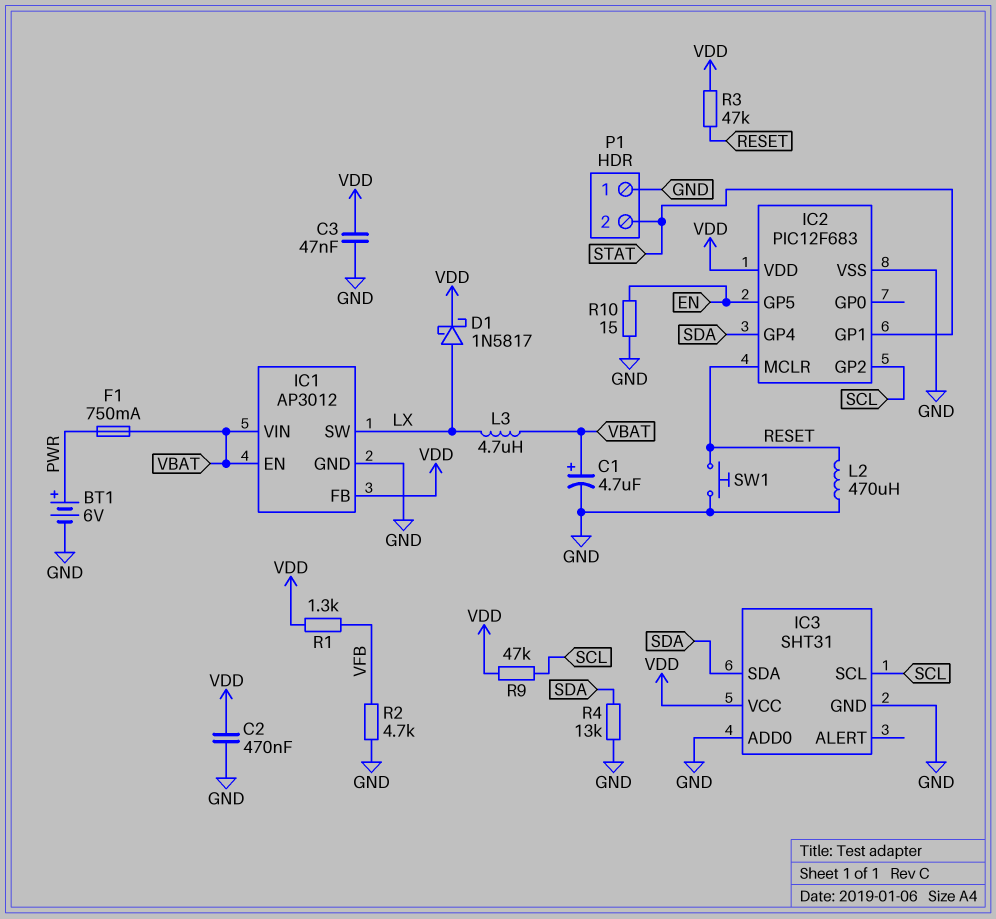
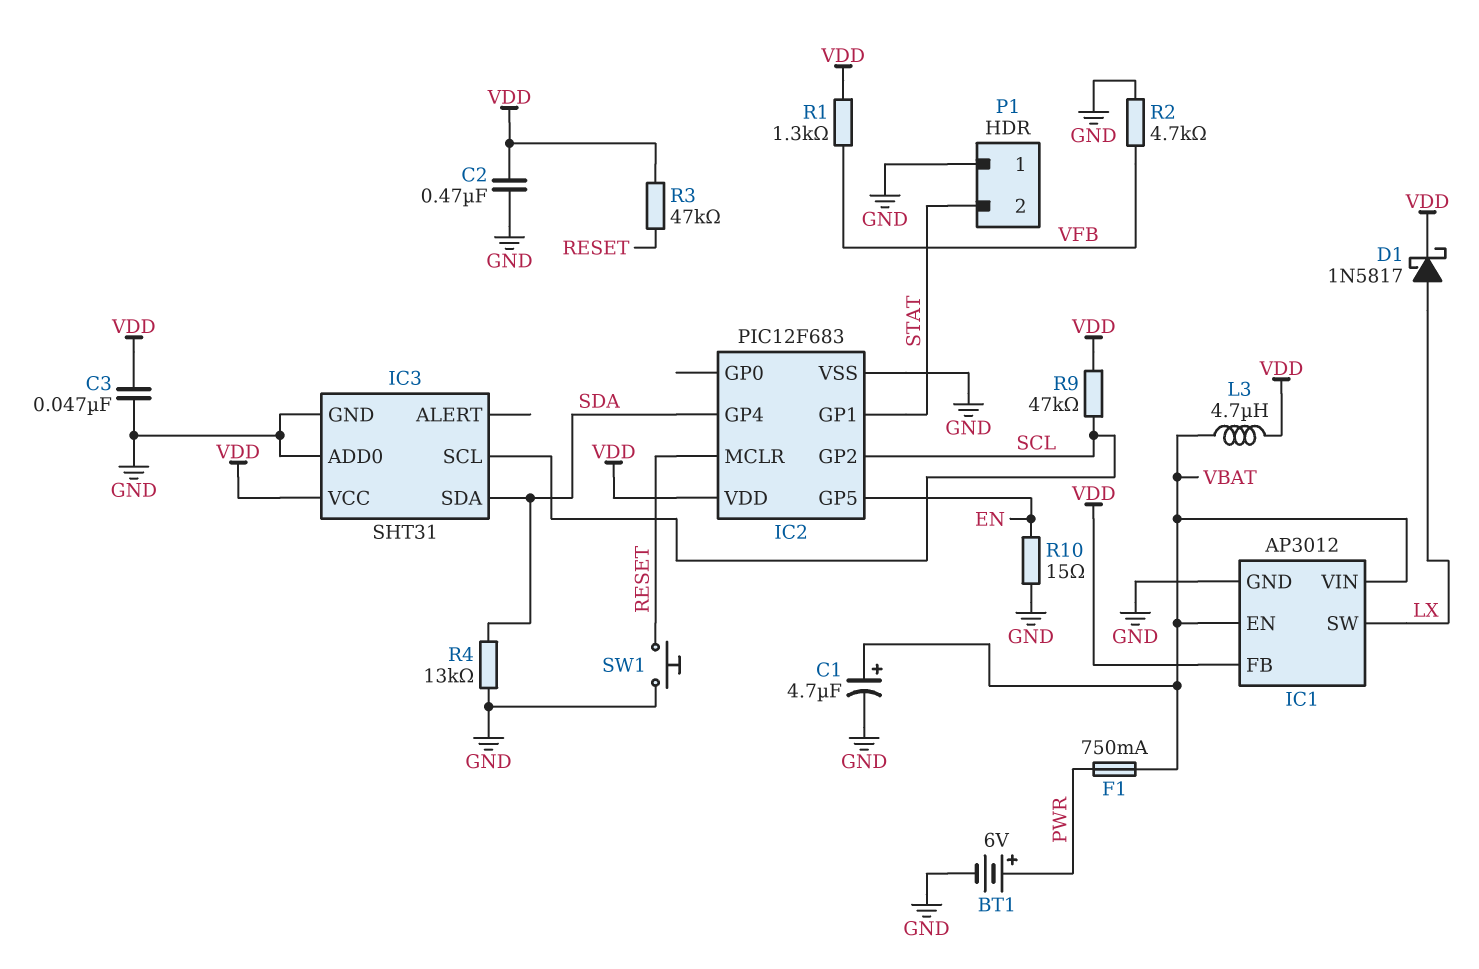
L2: 470uH (GND, RESET) -> none
L3: 4.7uH (LX, VBAT) -> 4.7uH (VBAT, VDD)

